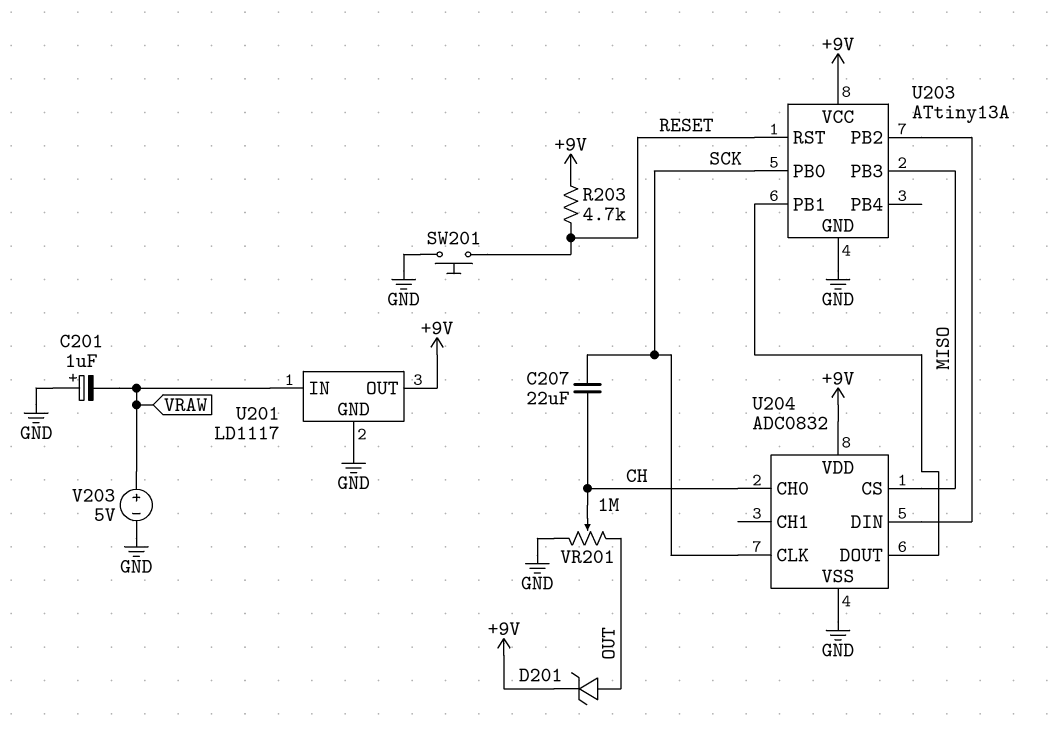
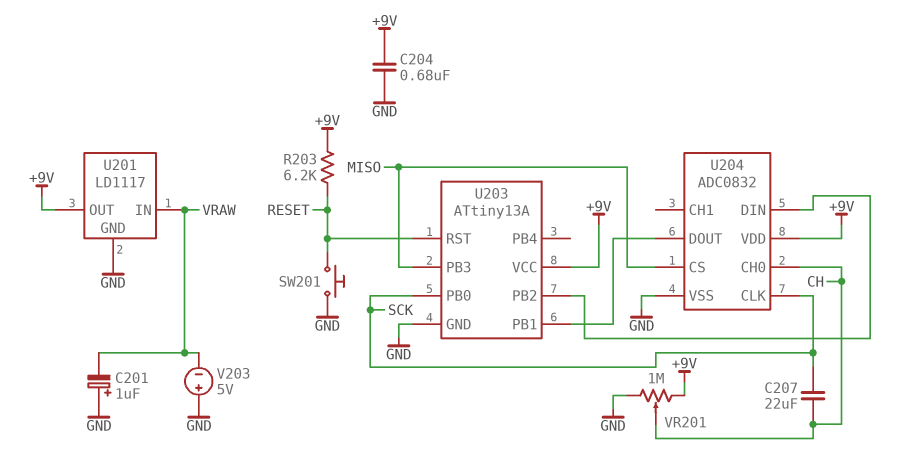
C204: none -> 680nF (+9V, GND)
D201: zener (A OUT, K +9V) -> none
R203: 4.7k (+9V, RESET) -> 6.2k (+9V, RESET)
V203: 5V (plus VRAW, minus GND) -> 5V (plus GND, minus VRAW)
VR201: 1M (GND, OUT, wiper CH) -> 1M (+9V, GND, wiper CH)

